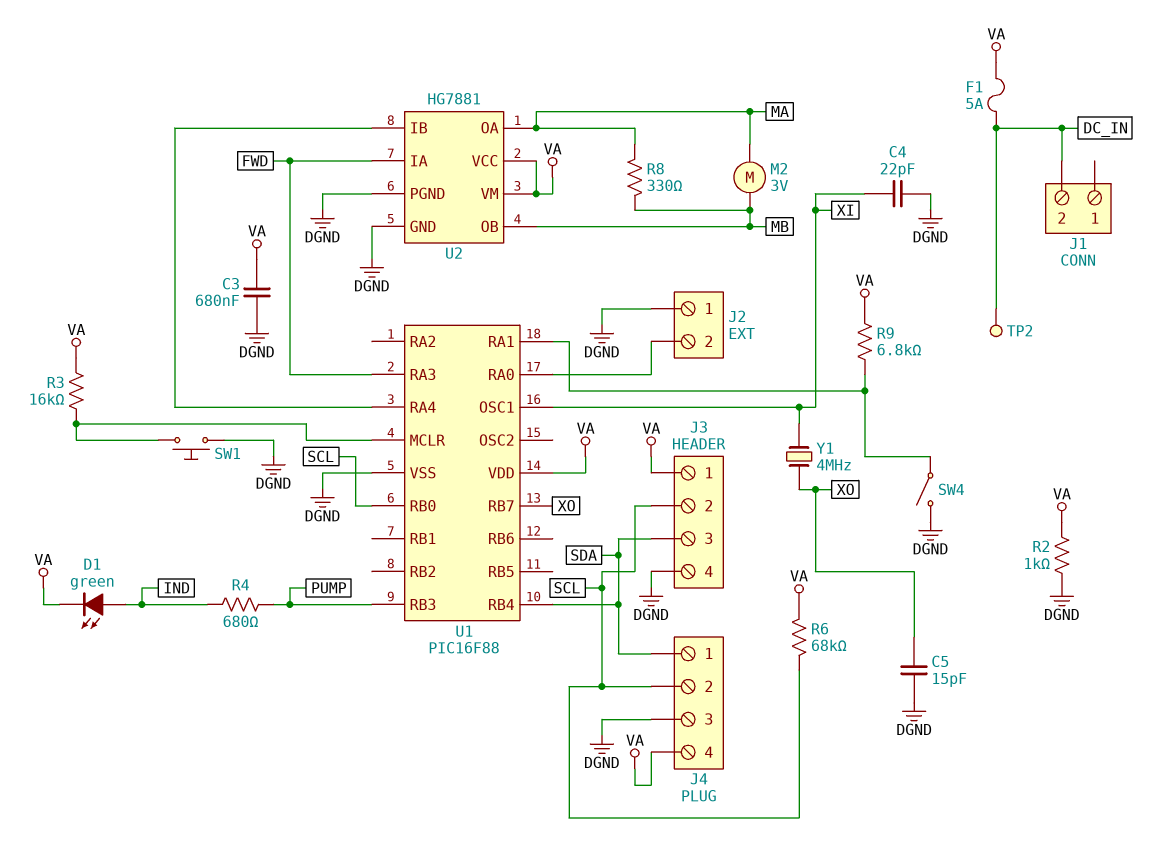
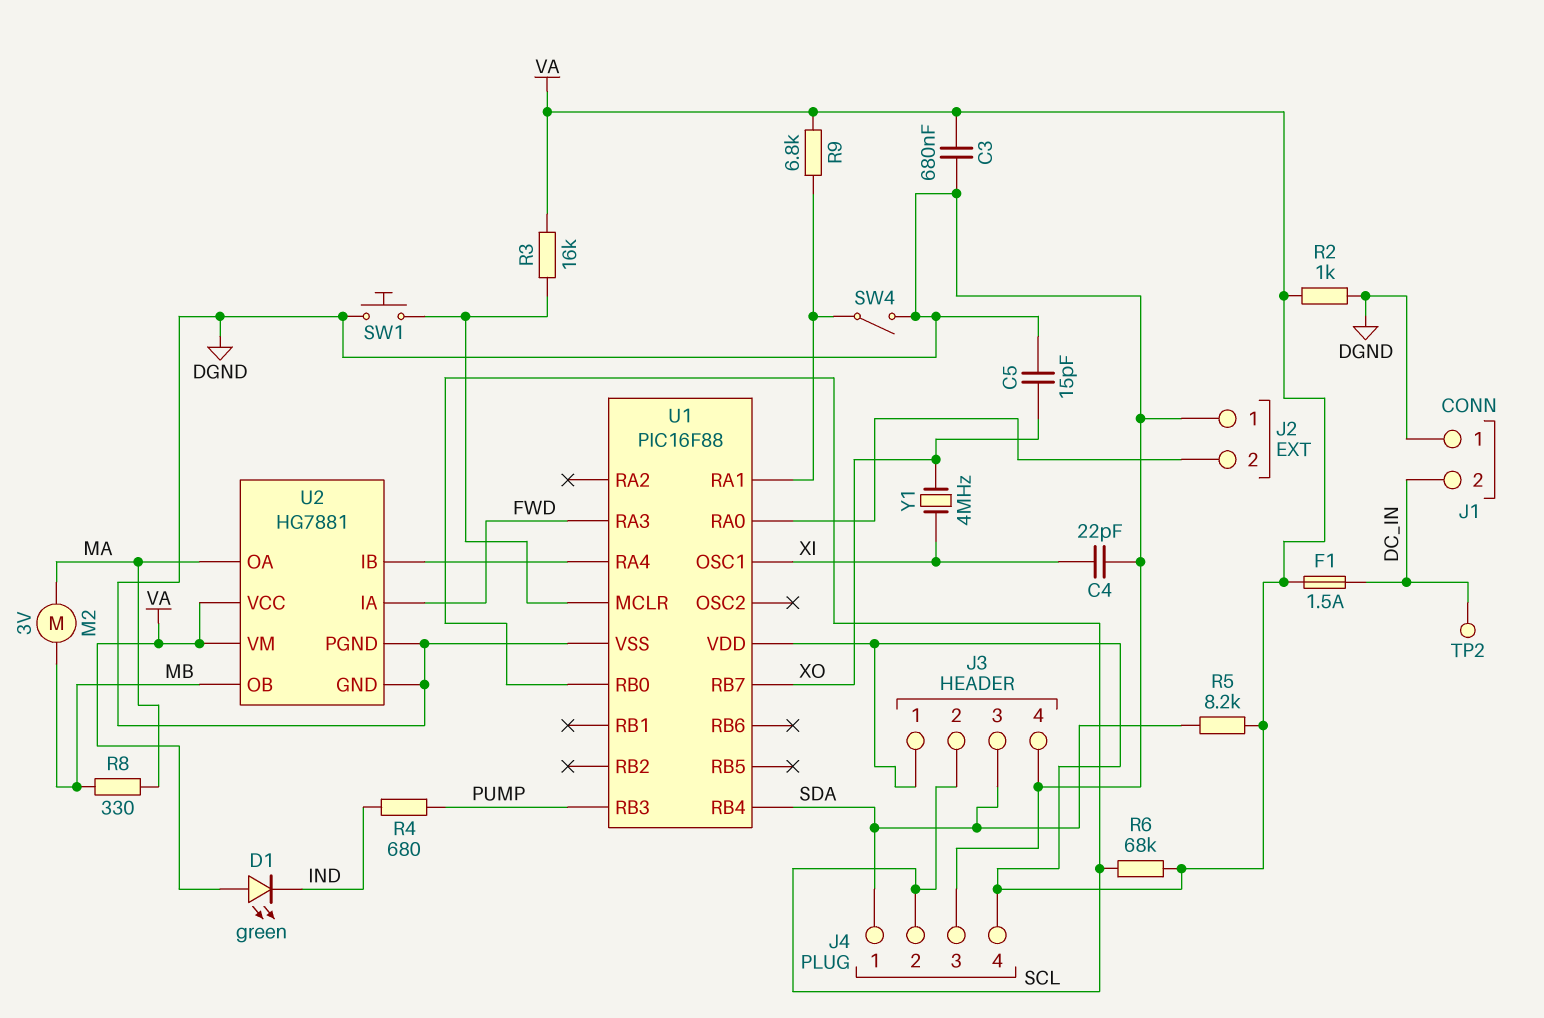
D1: LED green (A IND, K VA) -> LED green (A VA, K IND)
F1: 5A (DC_IN, VA) -> 1.5A (DC_IN, VA)
J1 pin 1: none -> DGND
R5: none -> 8.2k (SDA, VA)

